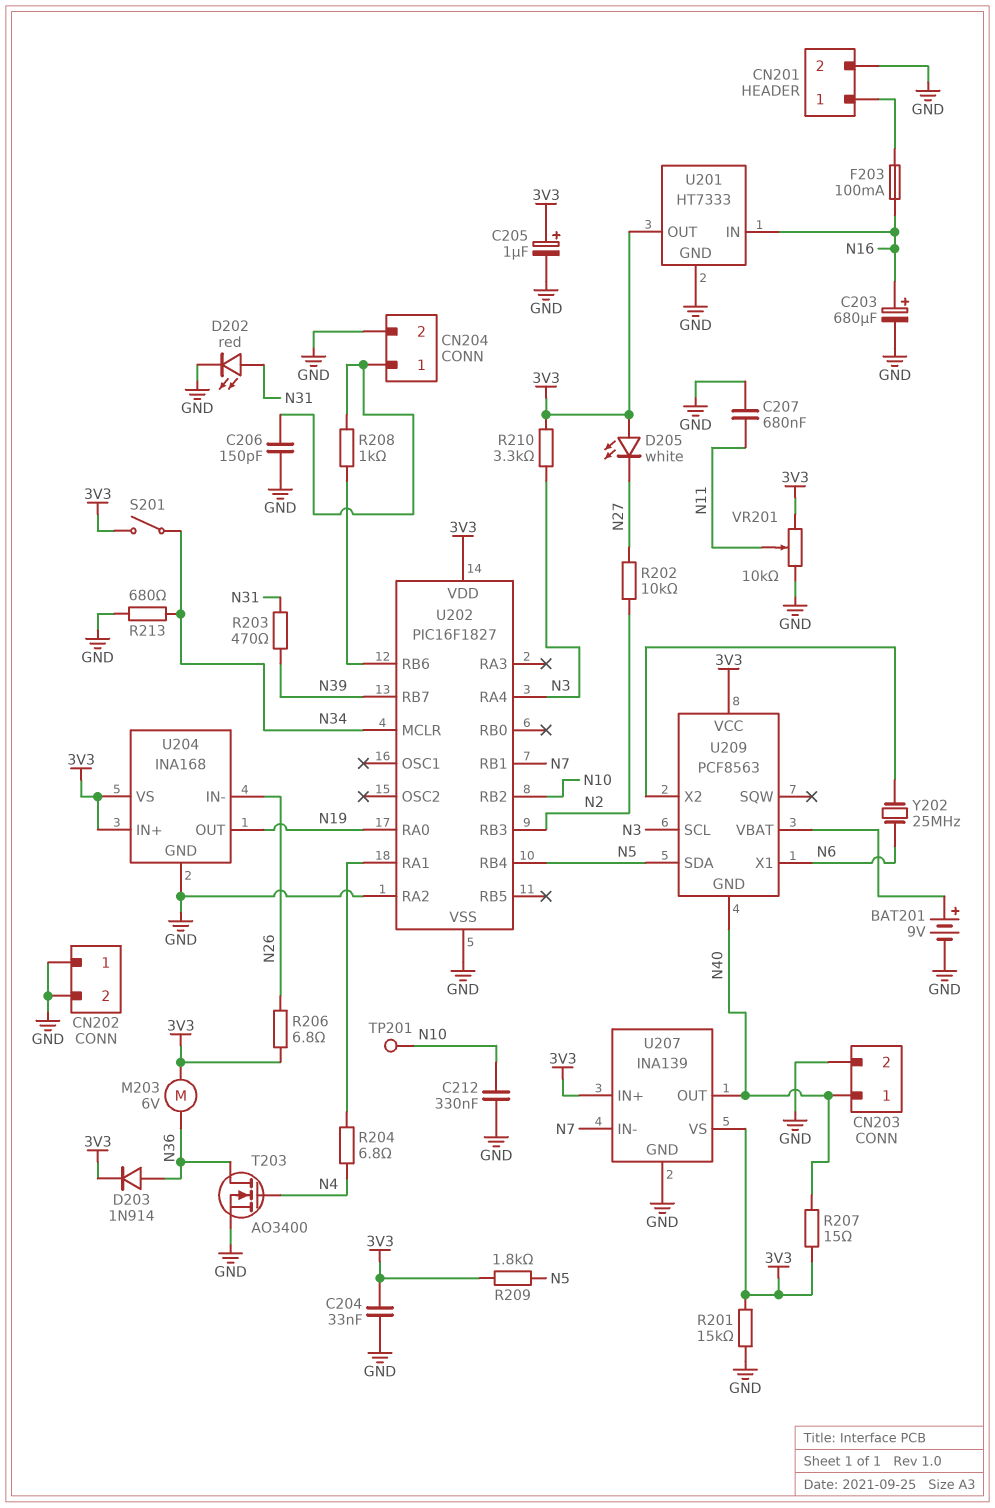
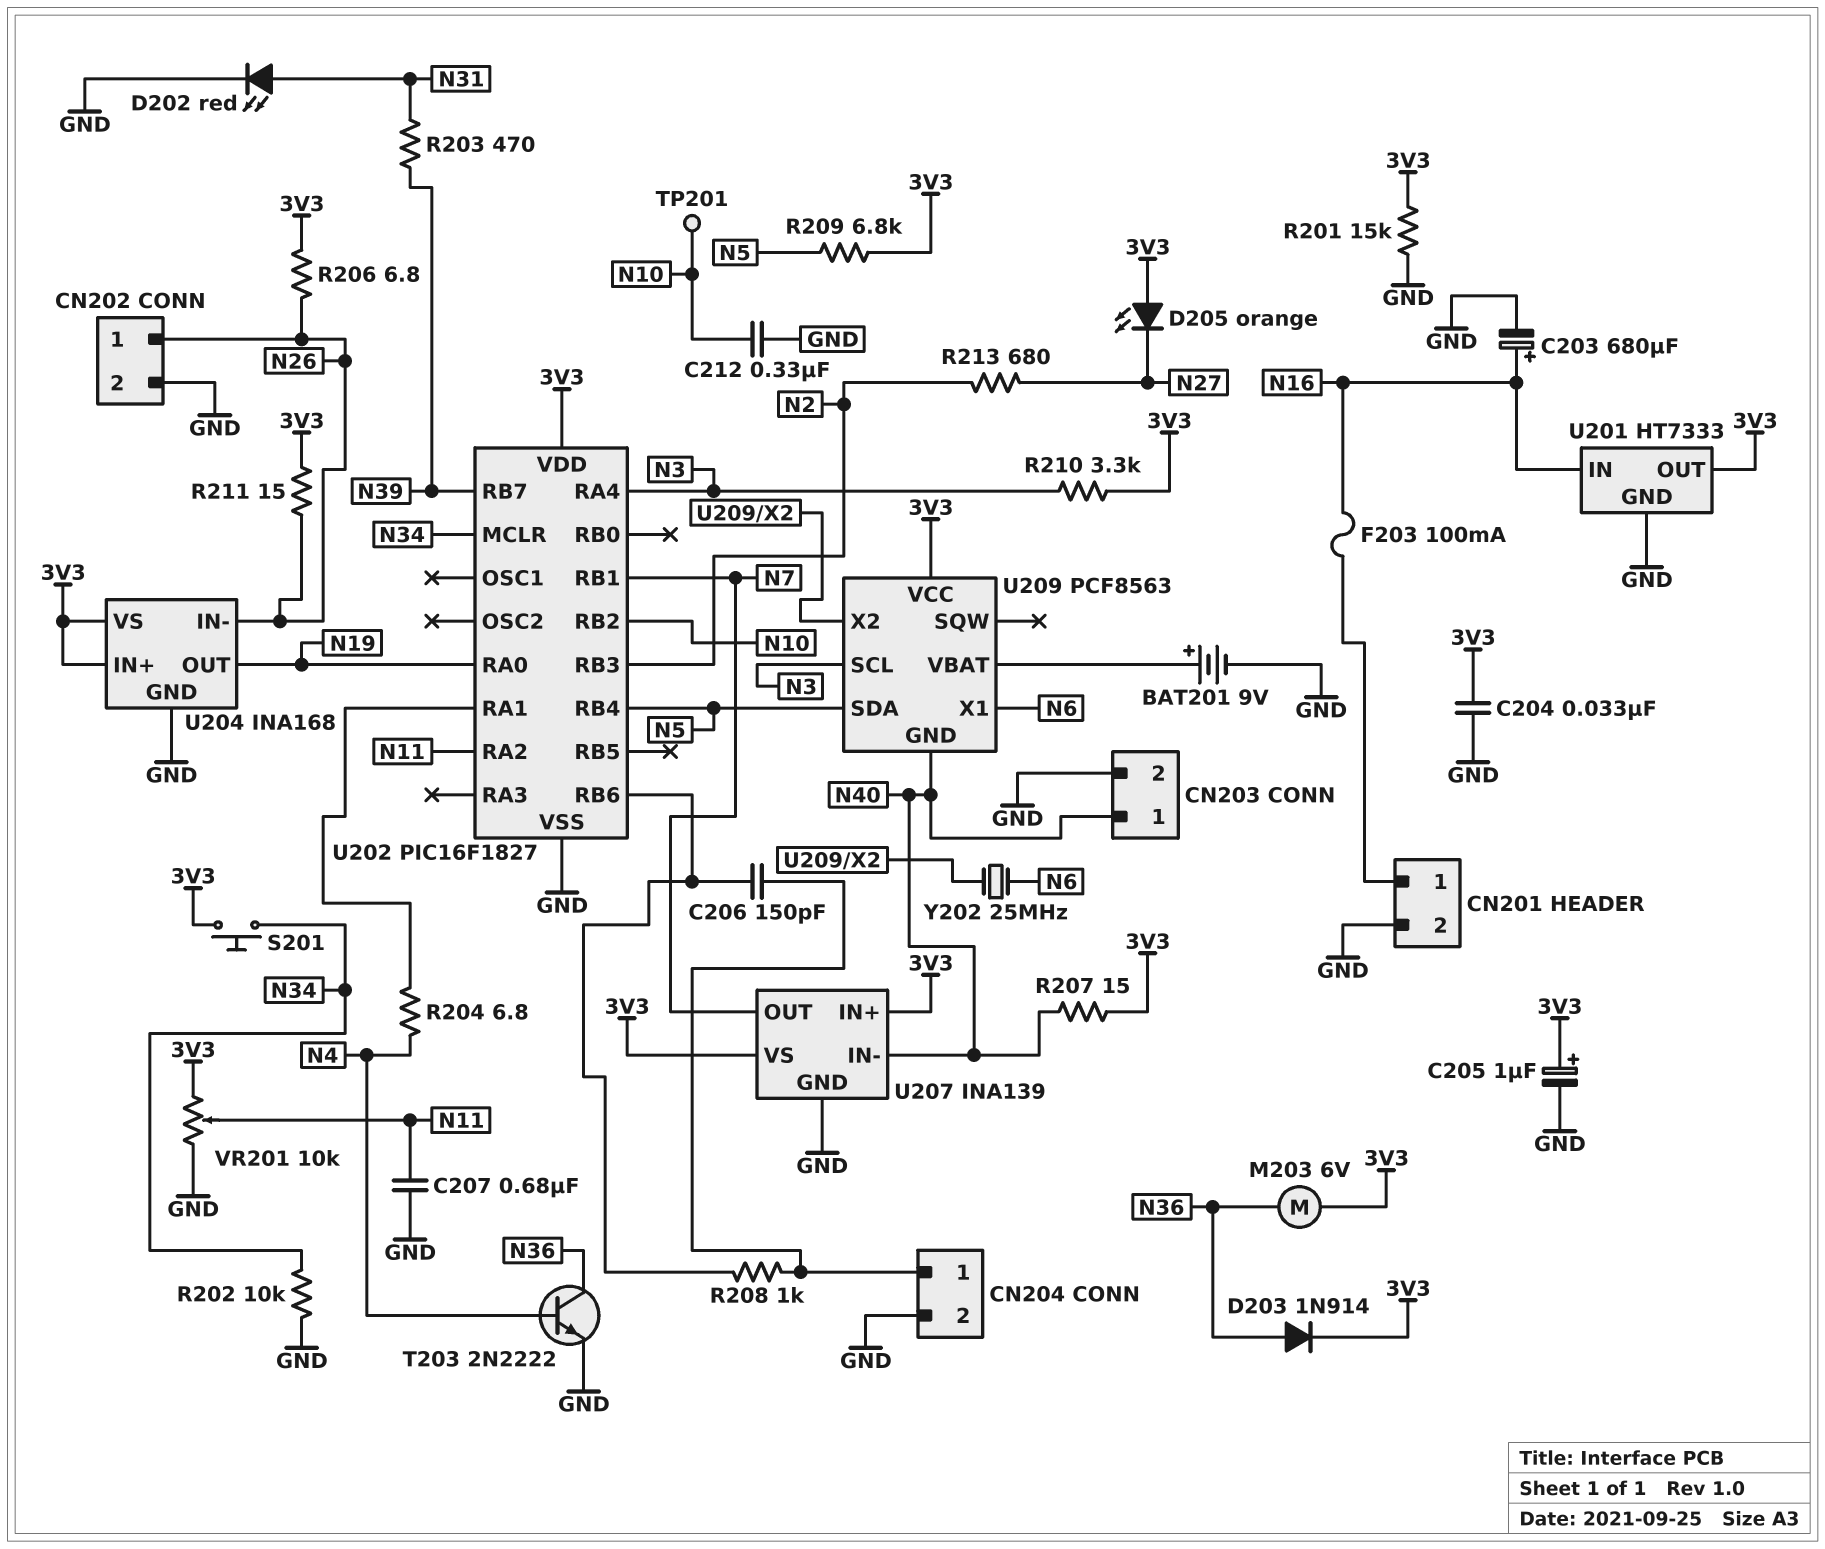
C206: 150pF (CN204/1, GND) -> 150pF (CN204/1, U202/RB6)
CN202 pin 1: GND -> N26
D205: LED white (A 3V3, K N27) -> LED orange (A 3V3, K N27)
R202: 10k (N2, N27) -> 10k (GND, N34)
R209: 1.8k (3V3, N5) -> 6.8k (3V3, N5)
R211: none -> 15 (3V3, N26)
R213: 680 (GND, N34) -> 680 (N2, N27)
S201: switch (3V3, N34) -> button (3V3, N34)
T203: NMOS AO3400 (G N4, D N36, S GND) -> NPN 2N2222 (B N4, C N36, E GND)
U202 pin RA2: GND -> N11
U207 pin IN-: N7 -> N40
U207 pin OUT: N40 -> N7

